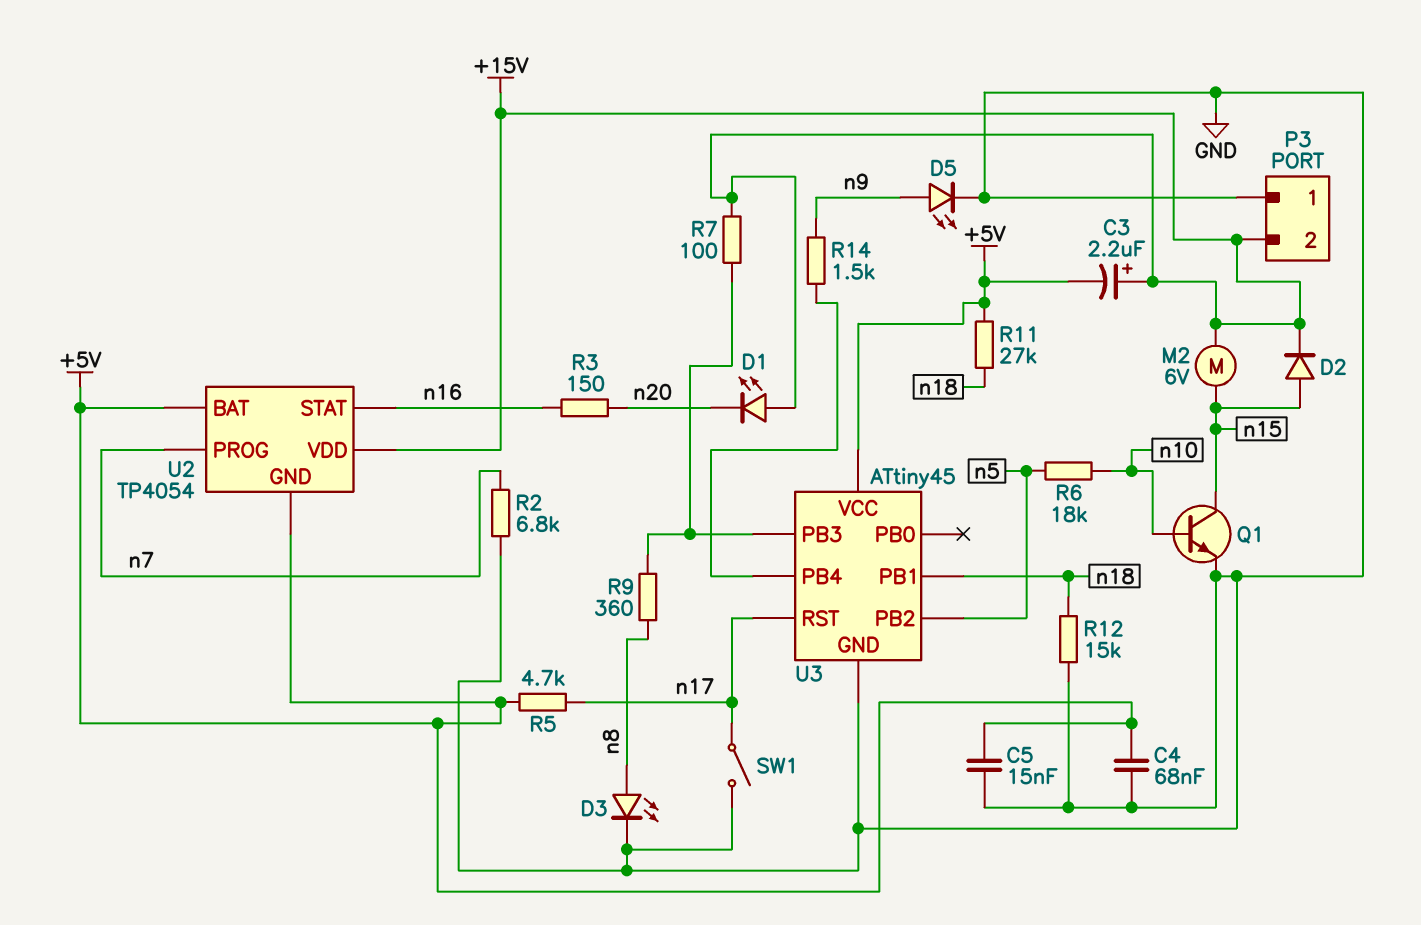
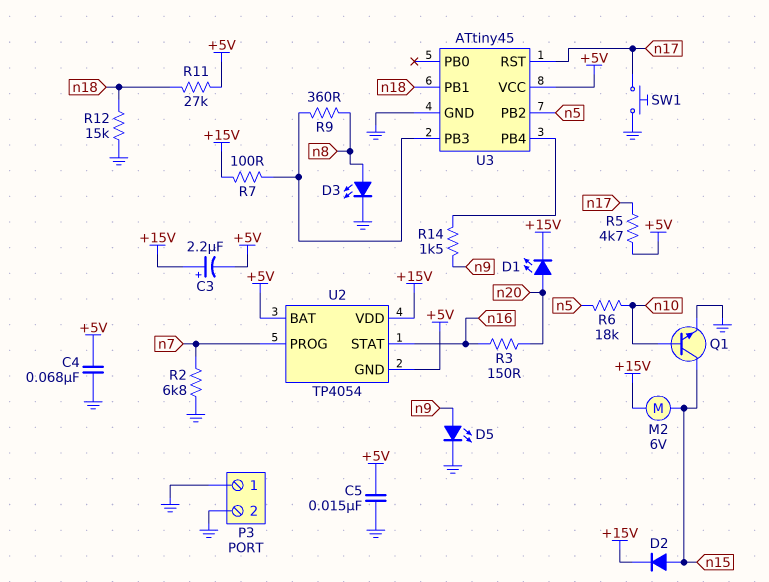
D1: LED (A +15V, K n20) -> LED (A n20, K +15V)
P3 pin 2: +15V -> GND
SW1: switch (GND, n17) -> button (GND, n17)

